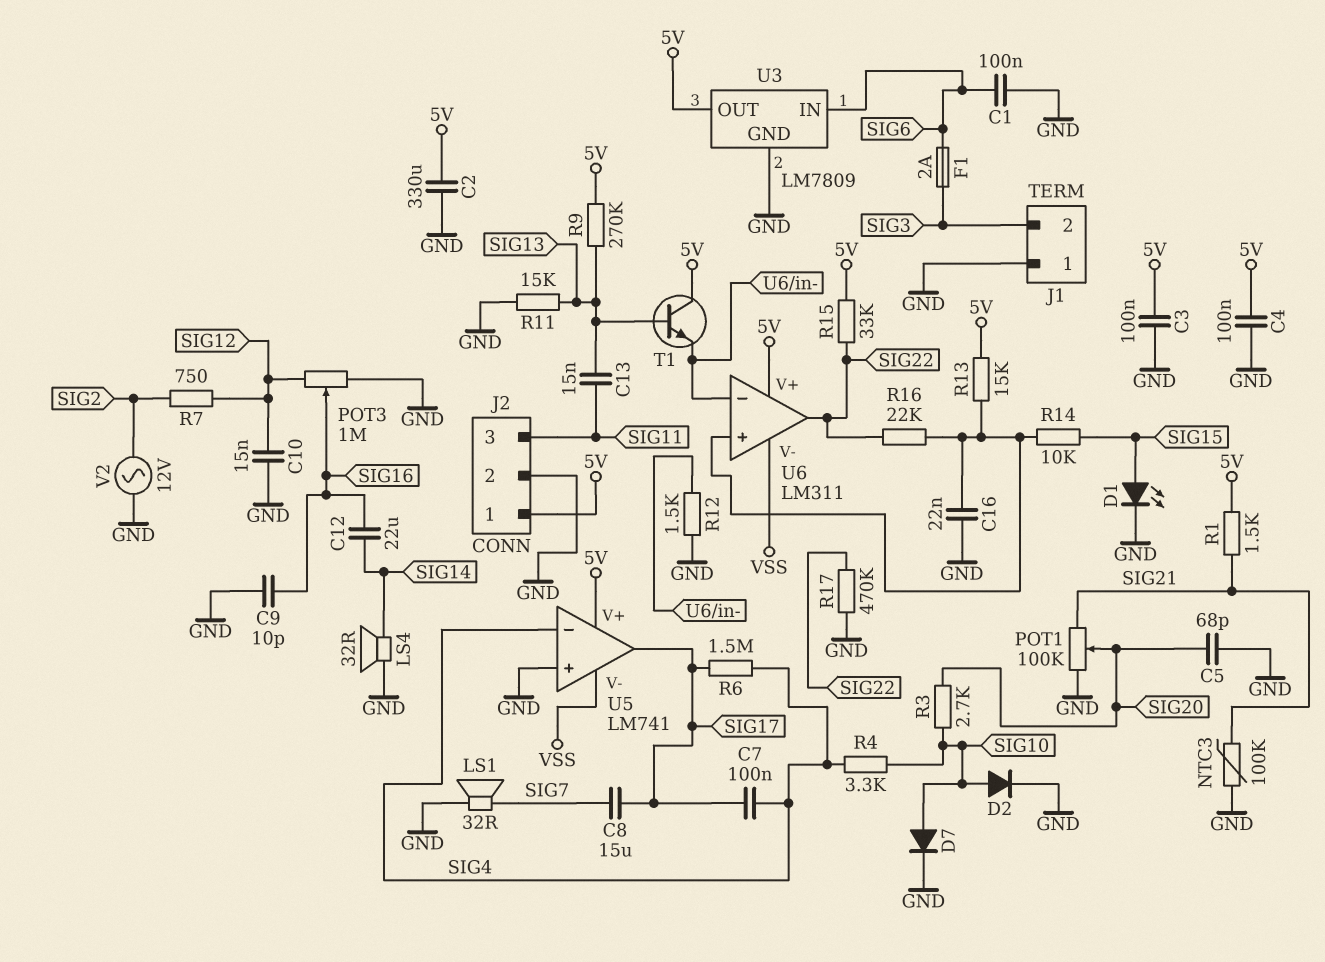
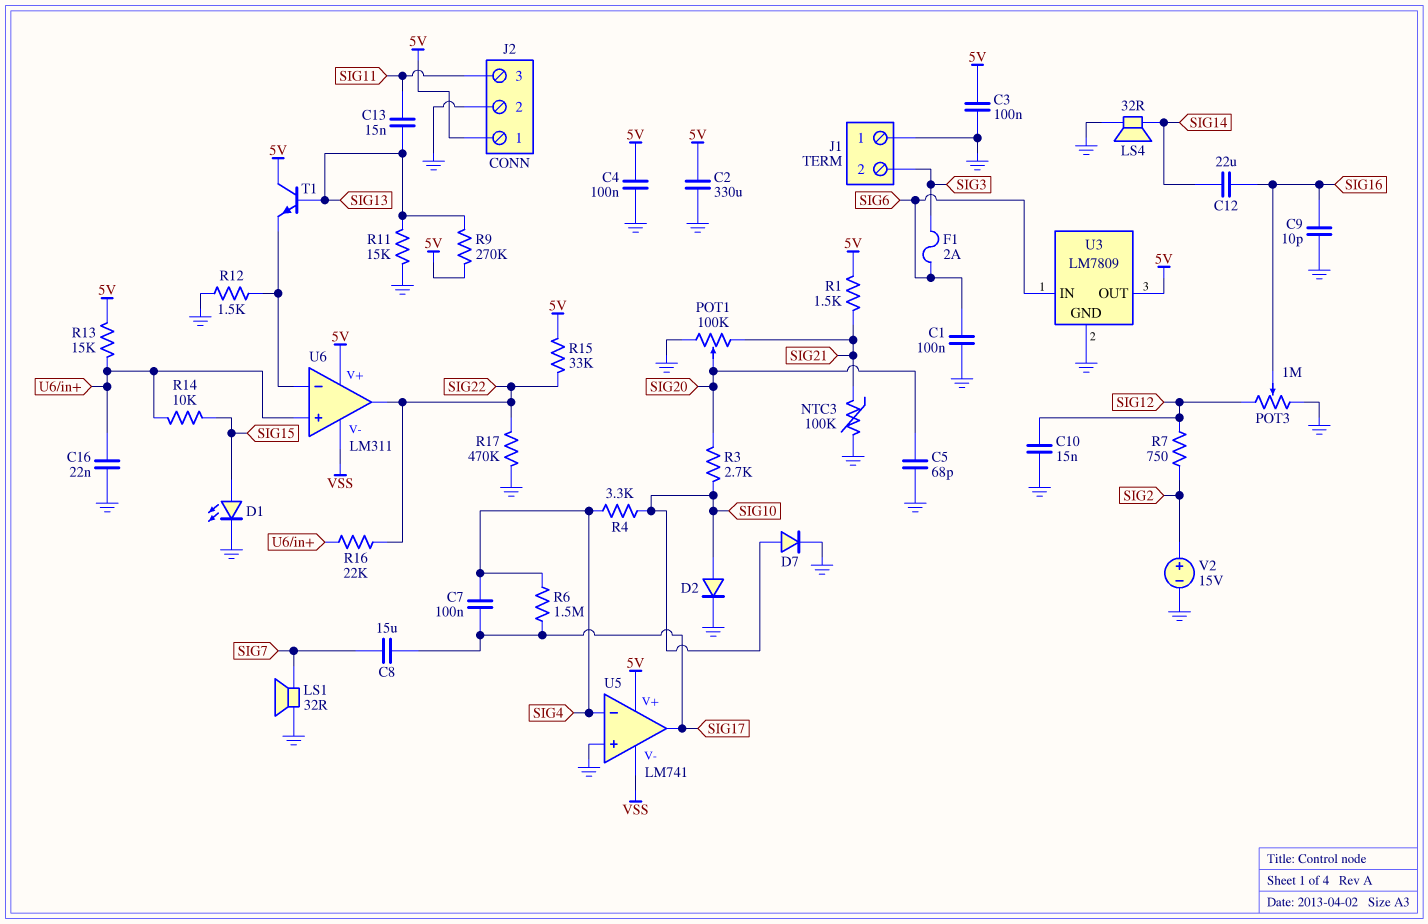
V2: AC 12V (GND, SIG2) -> 15V (plus SIG2, minus GND)

